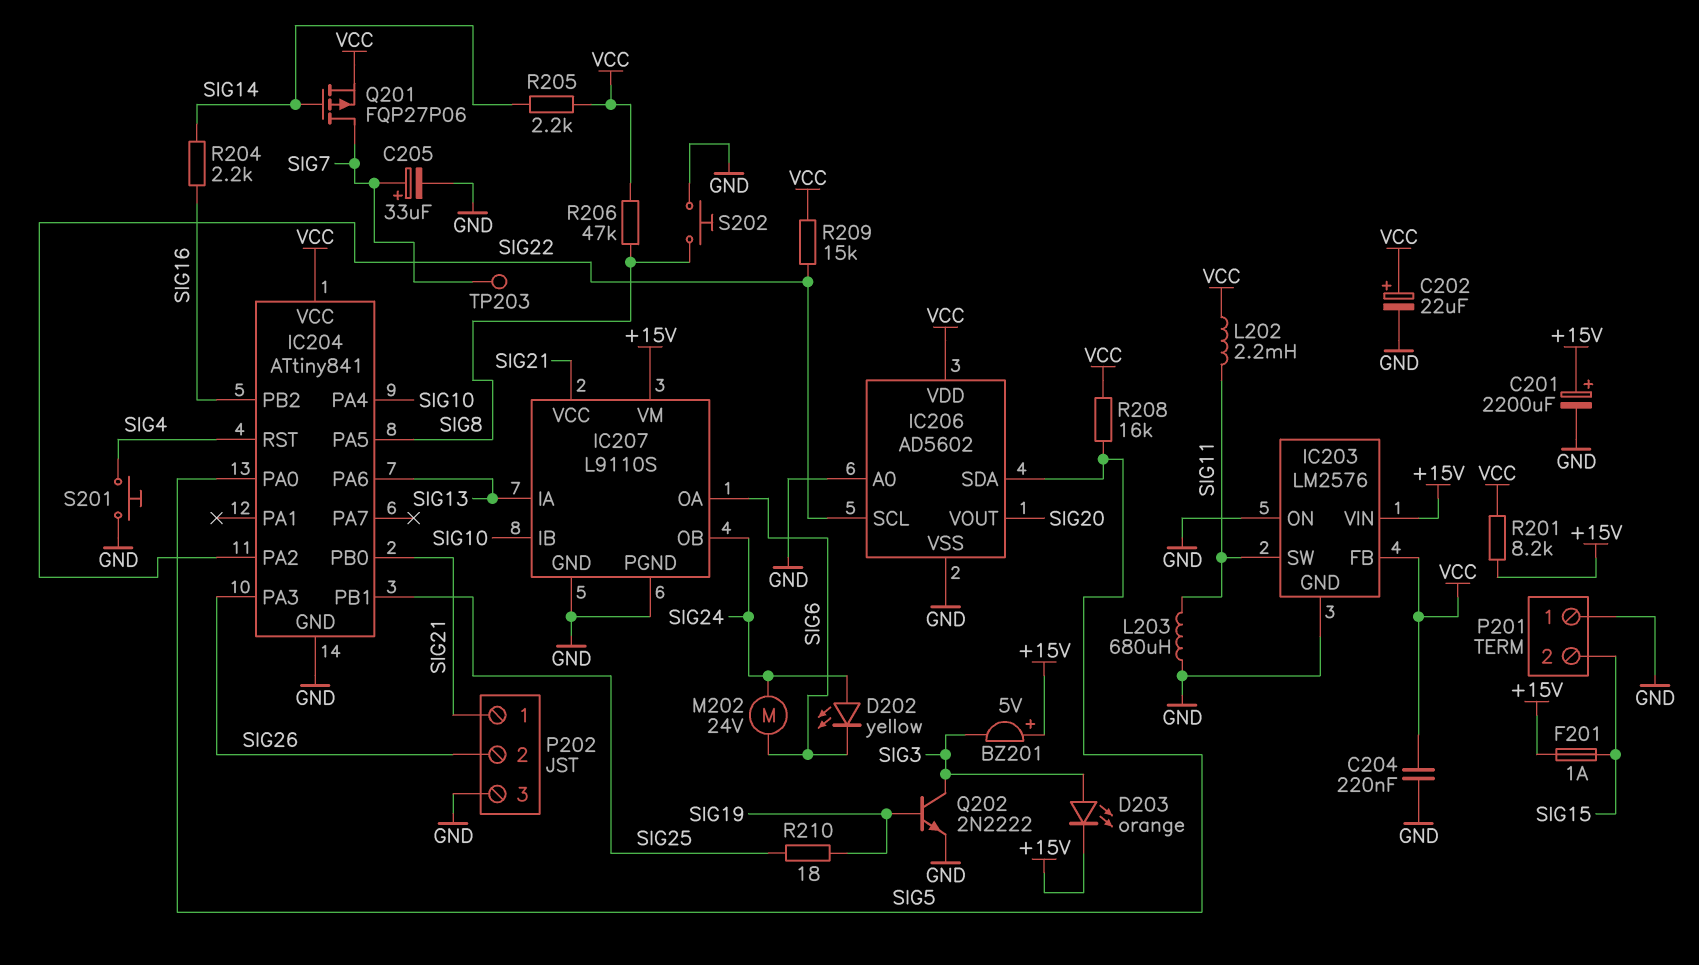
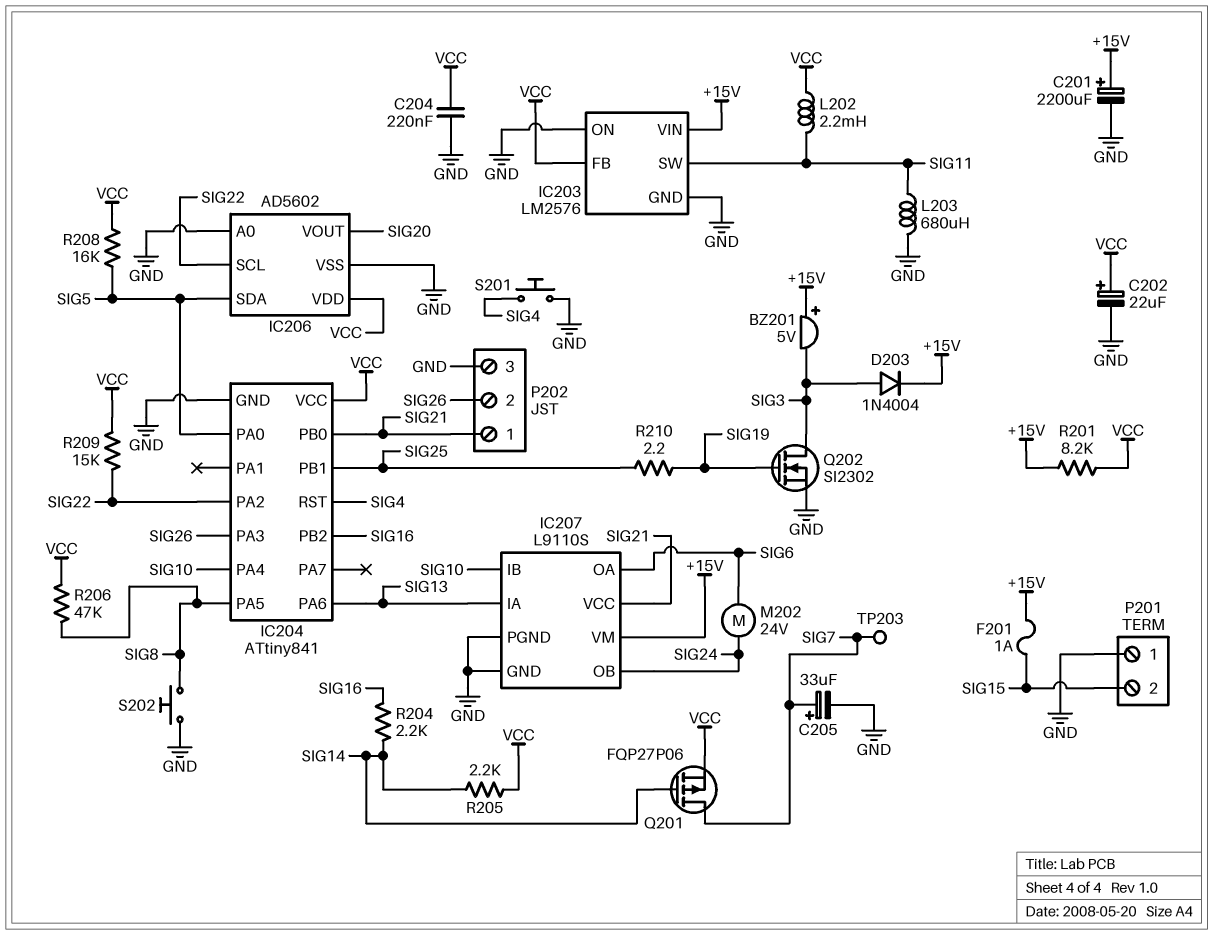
D202: LED yellow (A SIG24, K SIG6) -> none
D203: LED orange (A SIG3, K +15V) -> diode 1N4004 (A SIG3, K +15V)
Q202: NPN 2N2222 (B SIG19, C SIG3, E GND) -> NMOS SI2302 (G SIG19, D SIG3, S GND)
R210: 18 (SIG19, SIG25) -> 2.2 (SIG19, SIG25)

